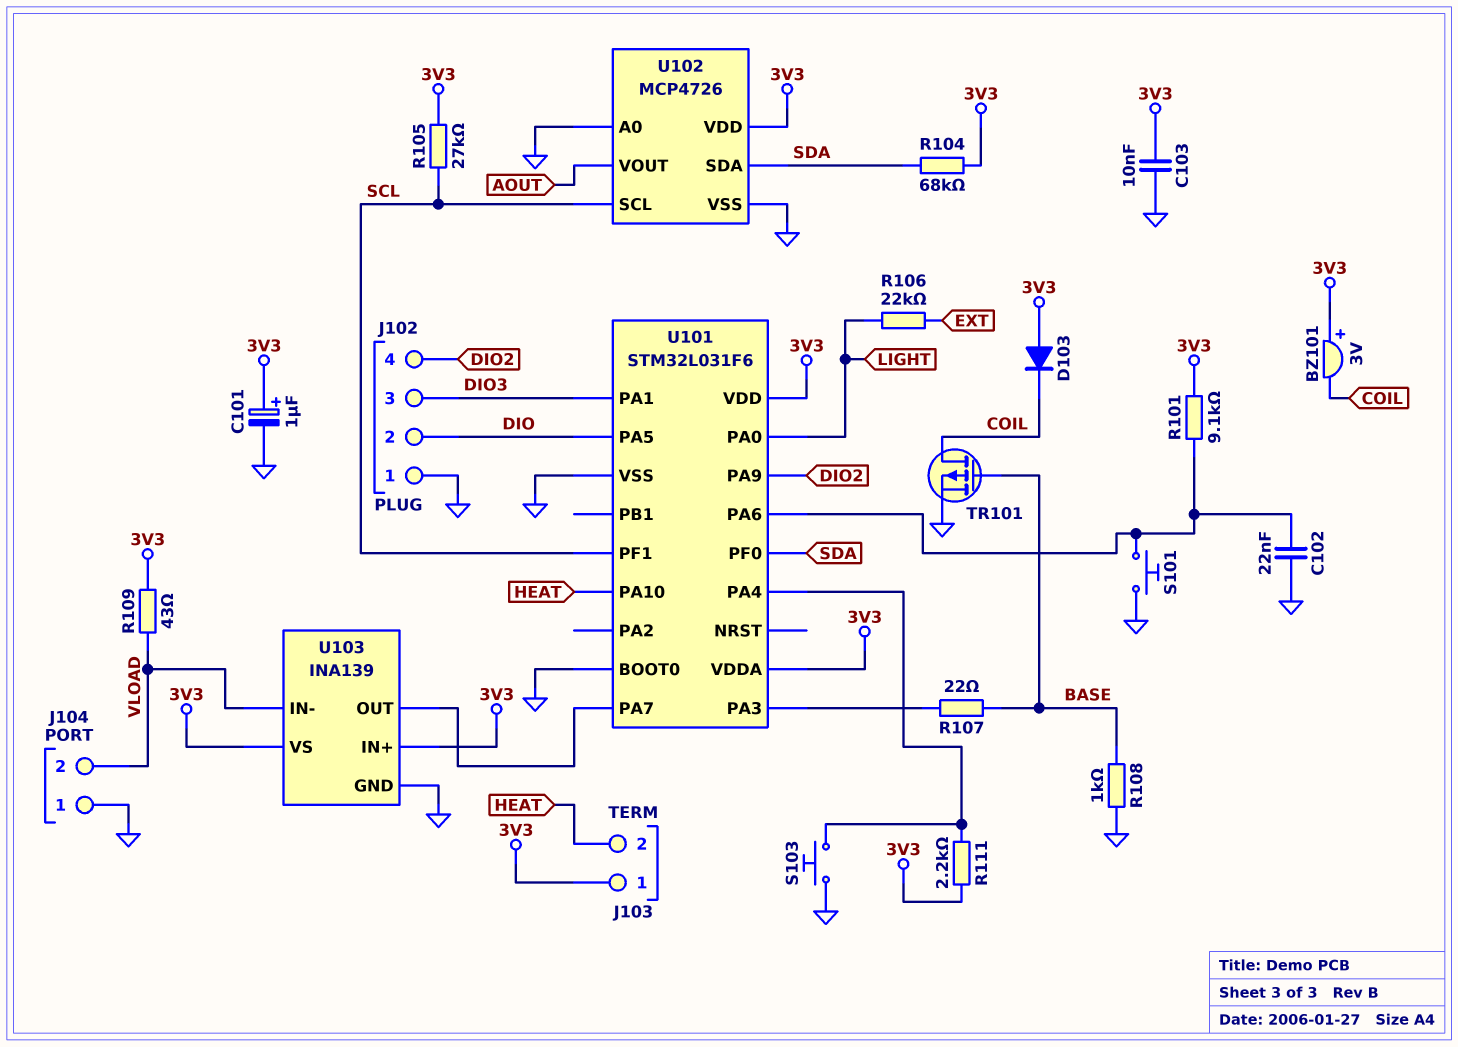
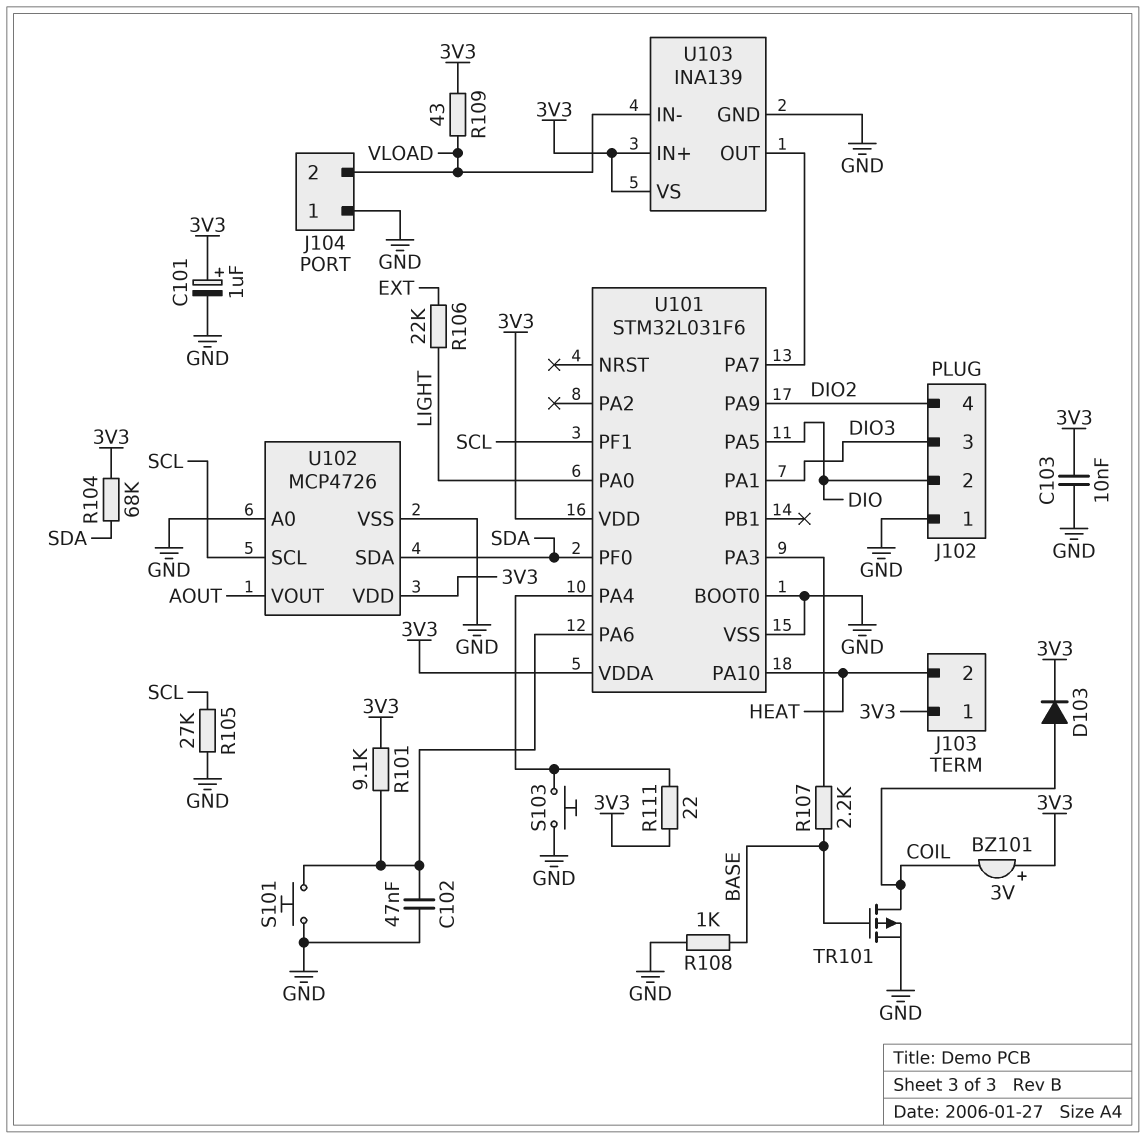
C102: 22nF (GND, U101/PA6) -> 47nF (GND, U101/PA6)
D103: diode (A 3V3, K COIL) -> diode (A COIL, K 3V3)
R105: 27k (3V3, SCL) -> 27k (GND, SCL)
R107: 22 (BASE, U101/PA3) -> 2.2k (BASE, U101/PA3)
R111: 2.2k (3V3, U101/PA4) -> 22 (3V3, U101/PA4)

